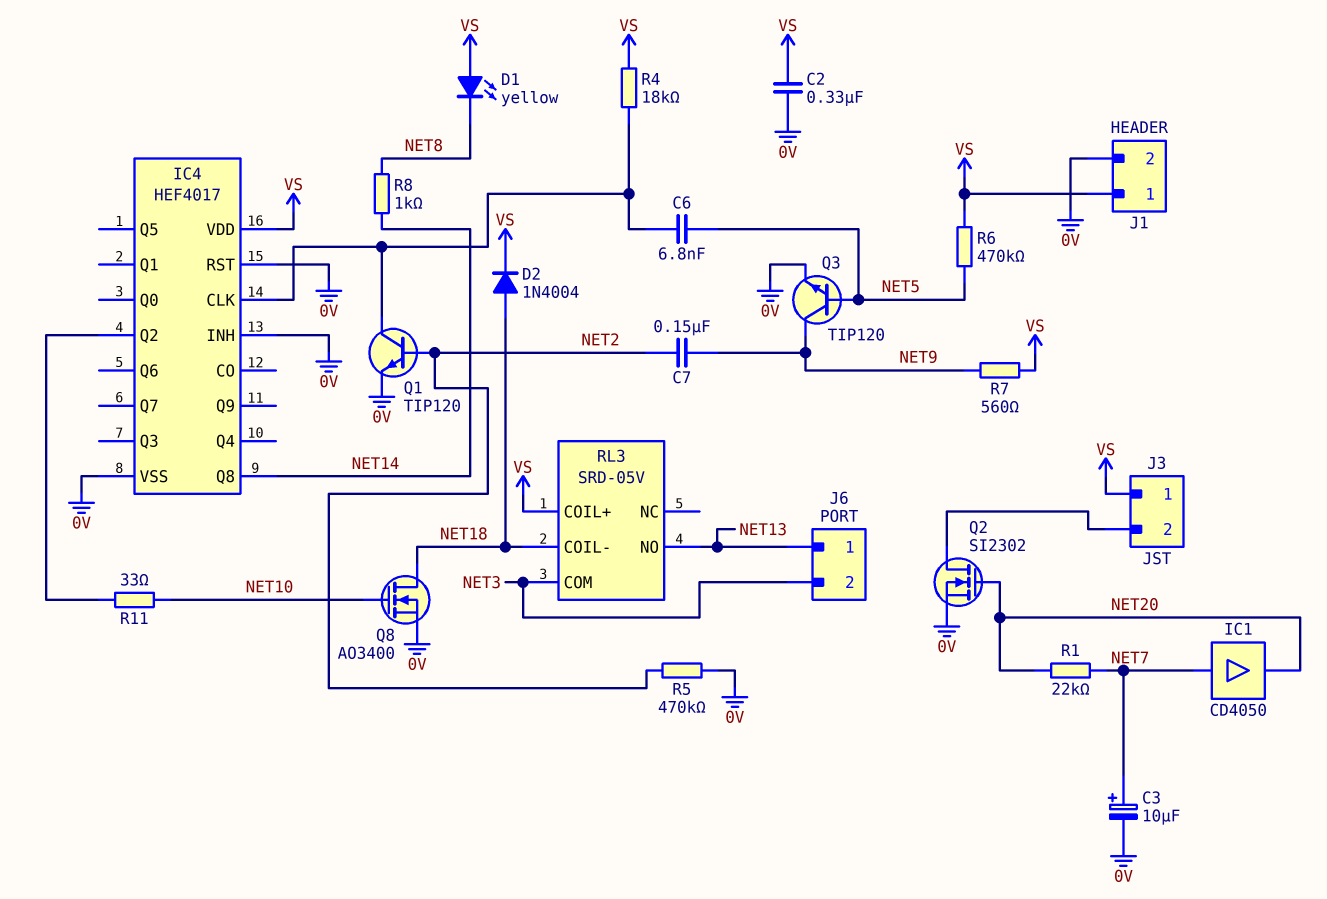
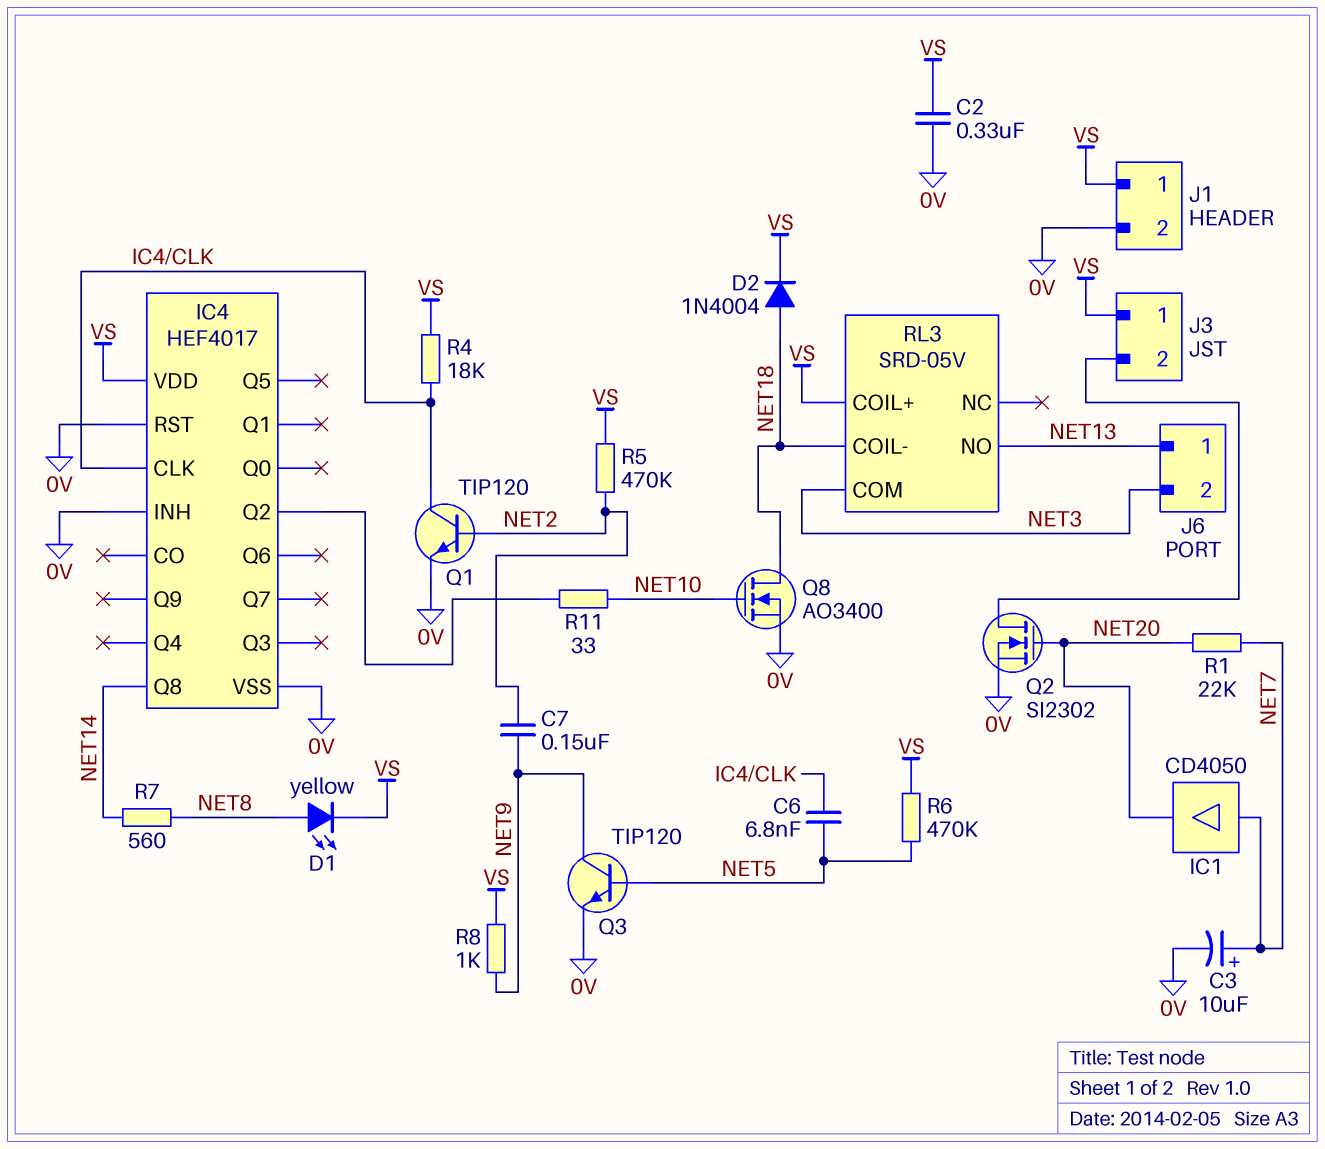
D1: LED yellow (A VS, K NET8) -> LED yellow (A NET8, K VS)
R5: 470k (0V, NET2) -> 470k (NET2, VS)
R7: 560 (NET9, VS) -> 560 (NET8, NET14)
R8: 1k (NET8, NET14) -> 1k (NET9, VS)

